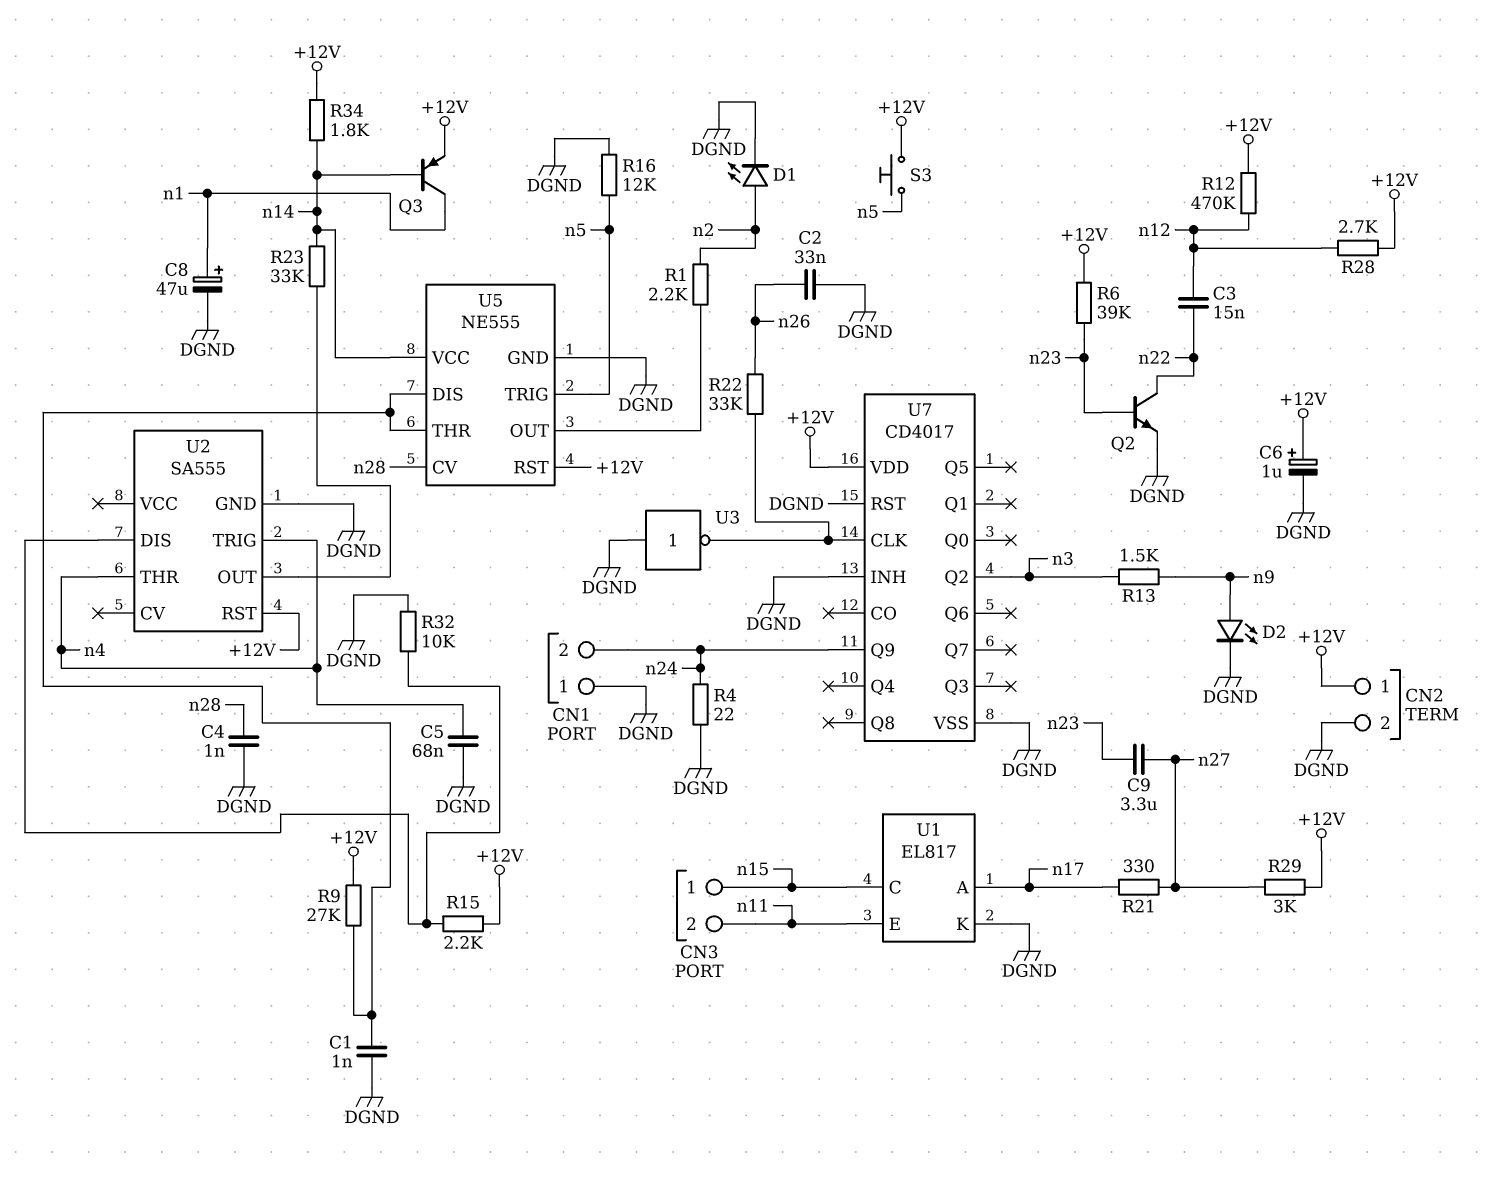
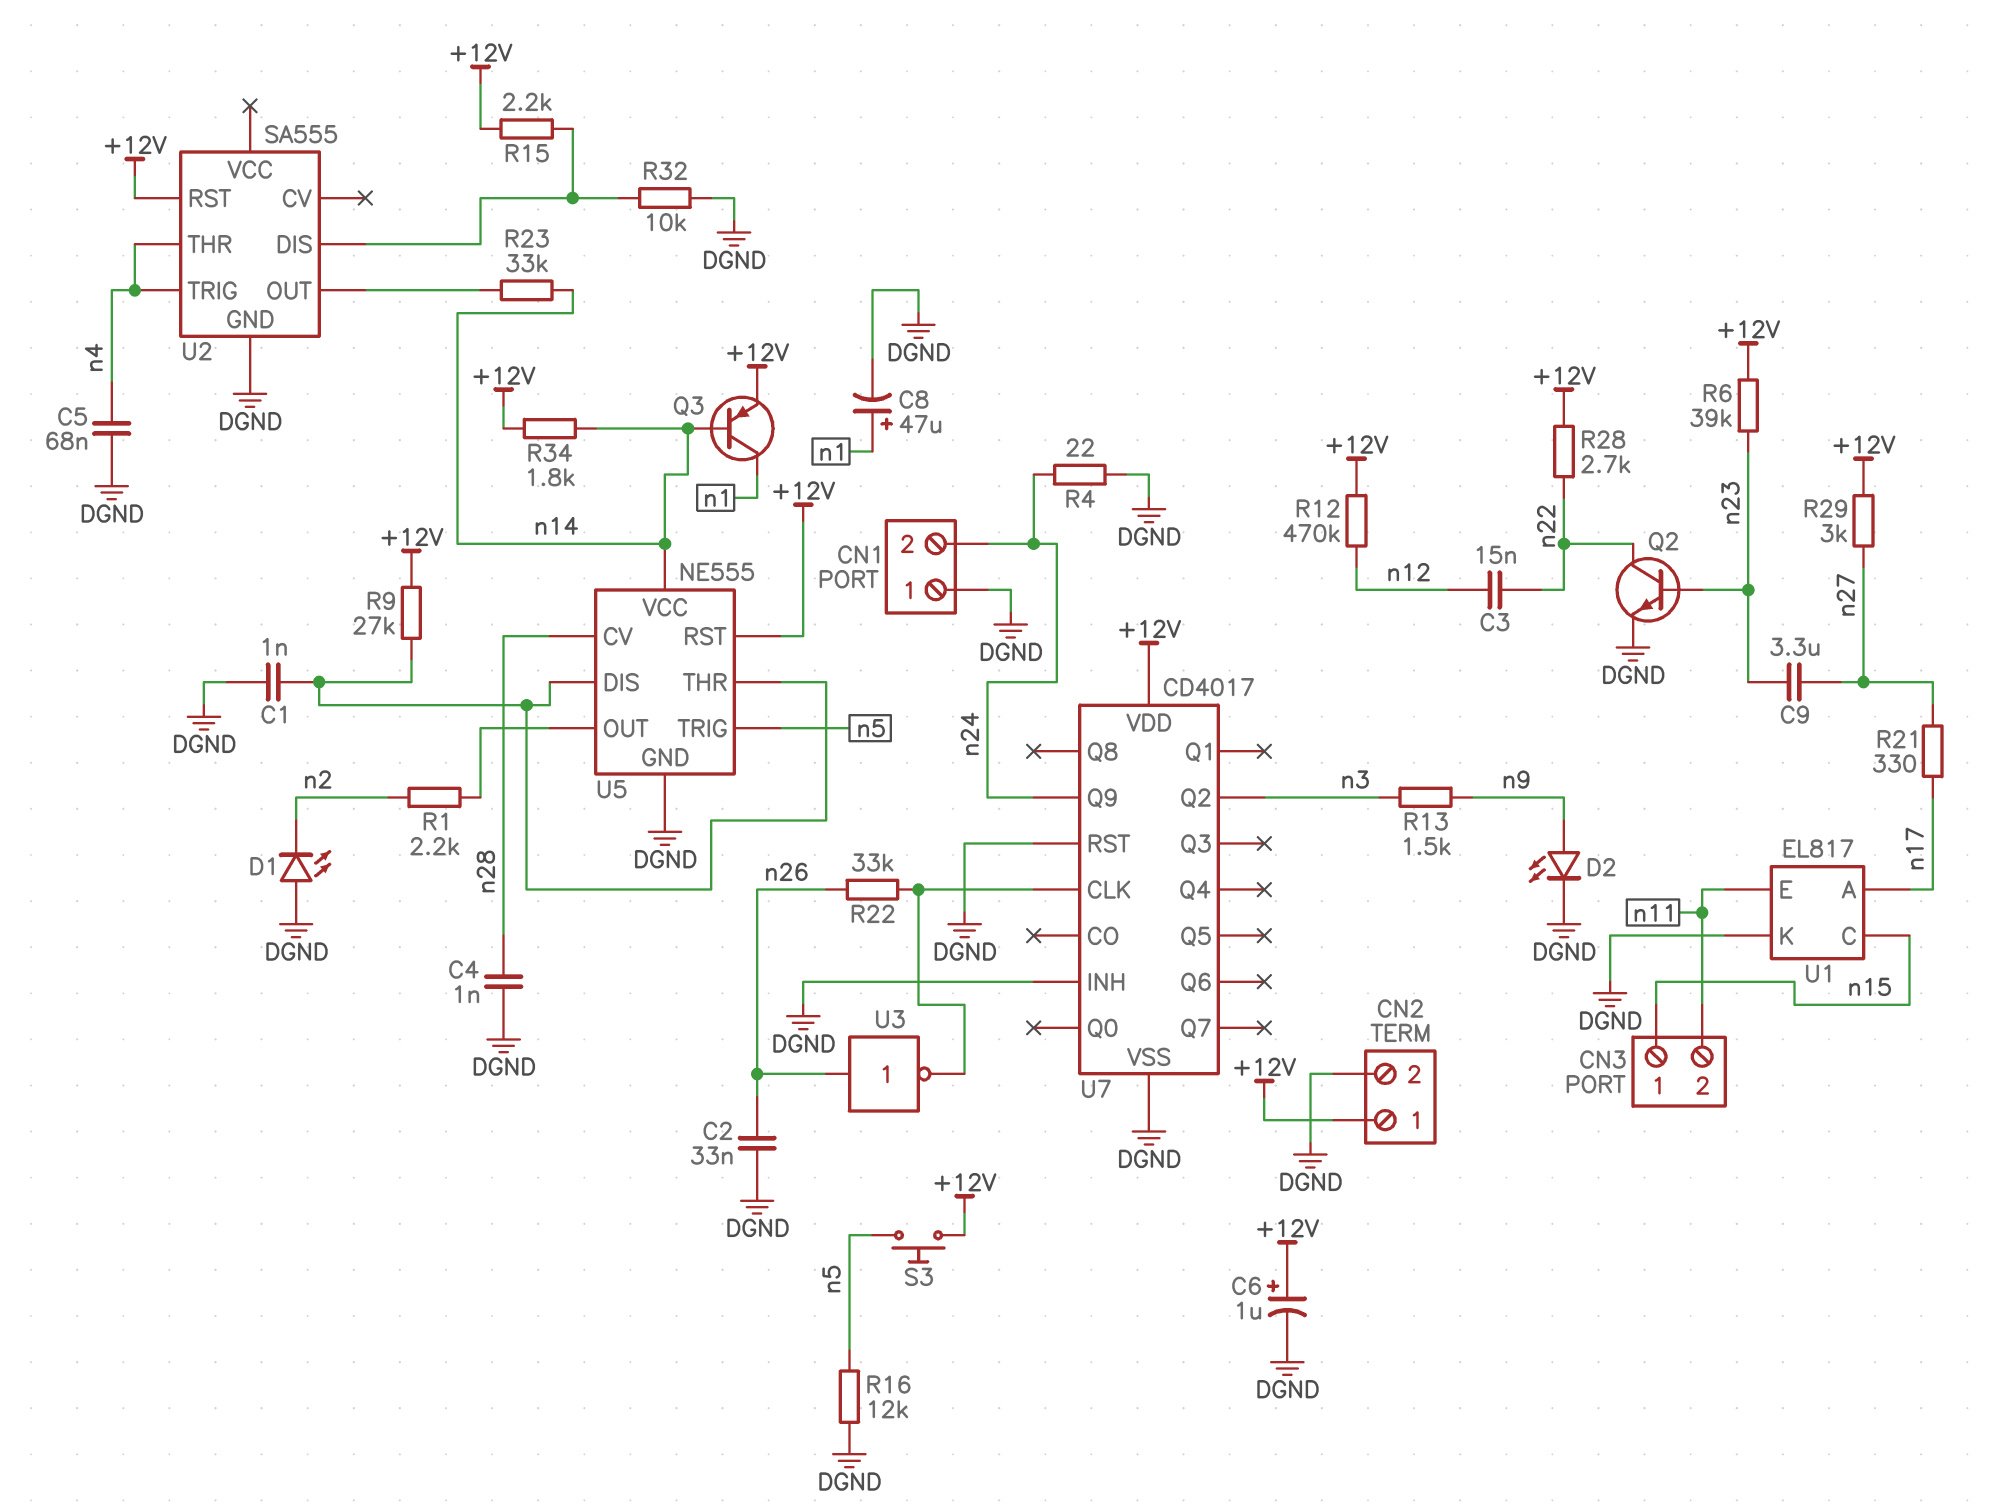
D1: LED (A n2, K DGND) -> LED (A DGND, K n2)
R28: 2.7k (+12V, n12) -> 2.7k (+12V, n22)
U3: NOT (in DGND, out U7/CLK) -> NOT (in n26, out U7/CLK)

